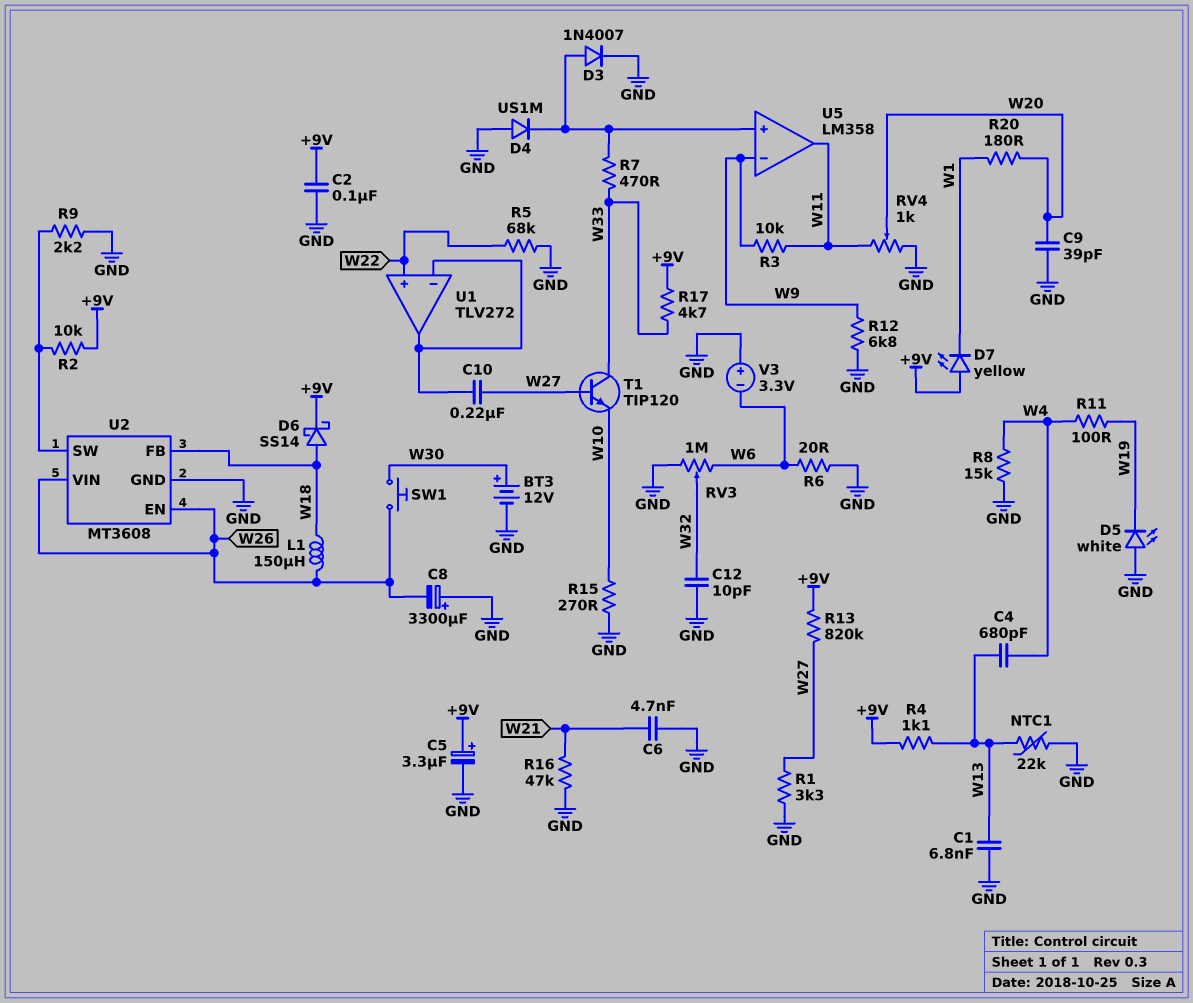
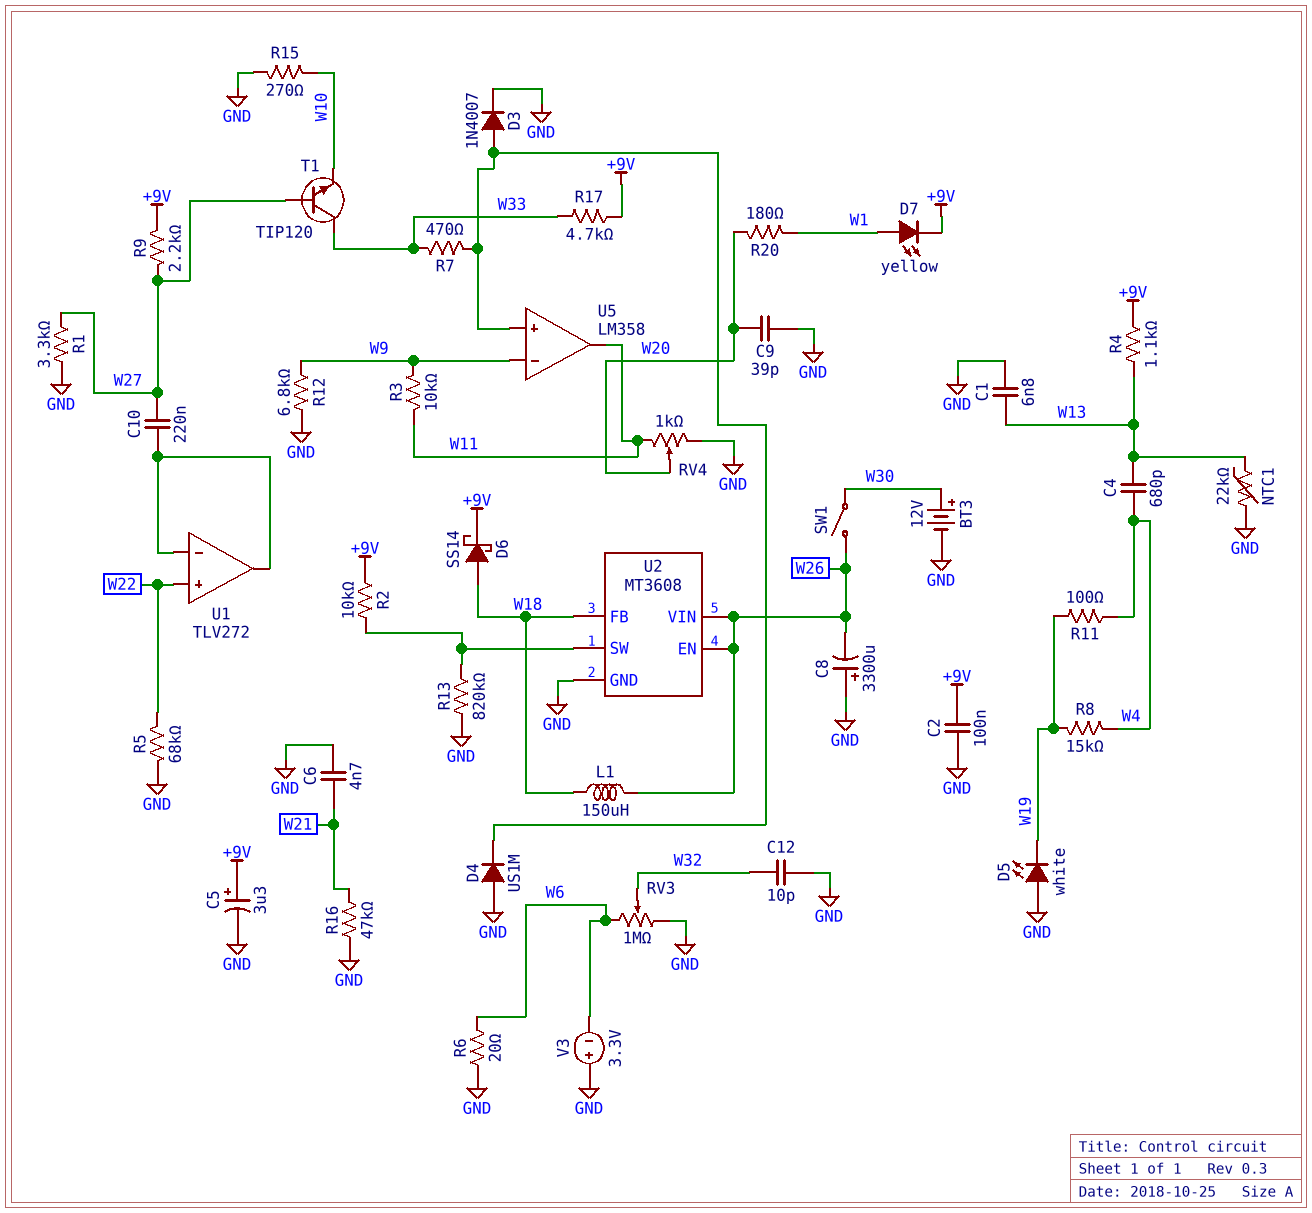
D7: LED yellow (A +9V, K W1) -> LED yellow (A W1, K +9V)
R8: 15k (GND, W4) -> 15k (W4, W19)
R9: 2.2k (GND, U2/SW) -> 2.2k (+9V, W27)
R13: 820k (+9V, W27) -> 820k (GND, U2/SW)
SW1: button (W26, W30) -> switch (W26, W30)

